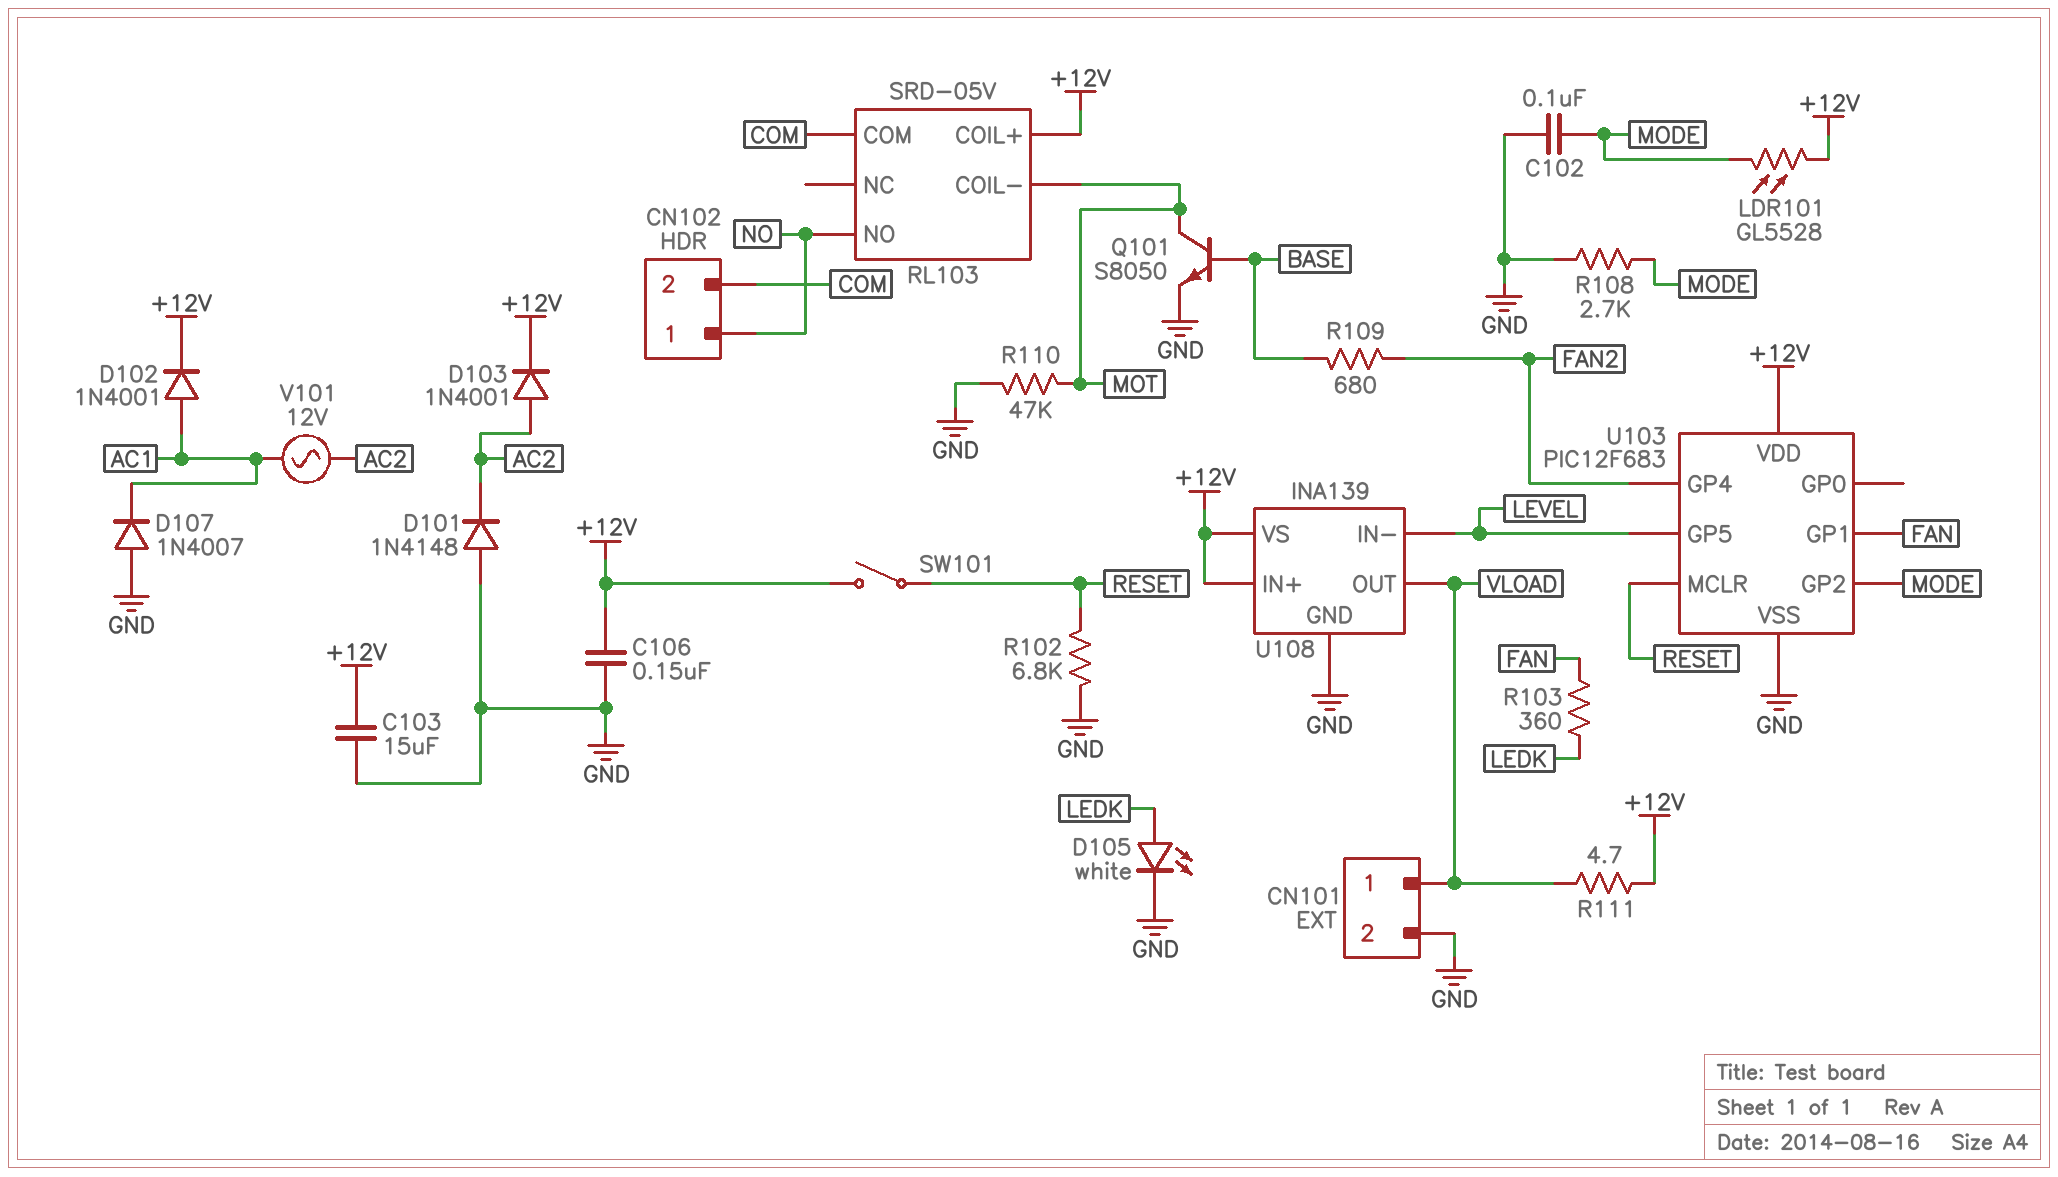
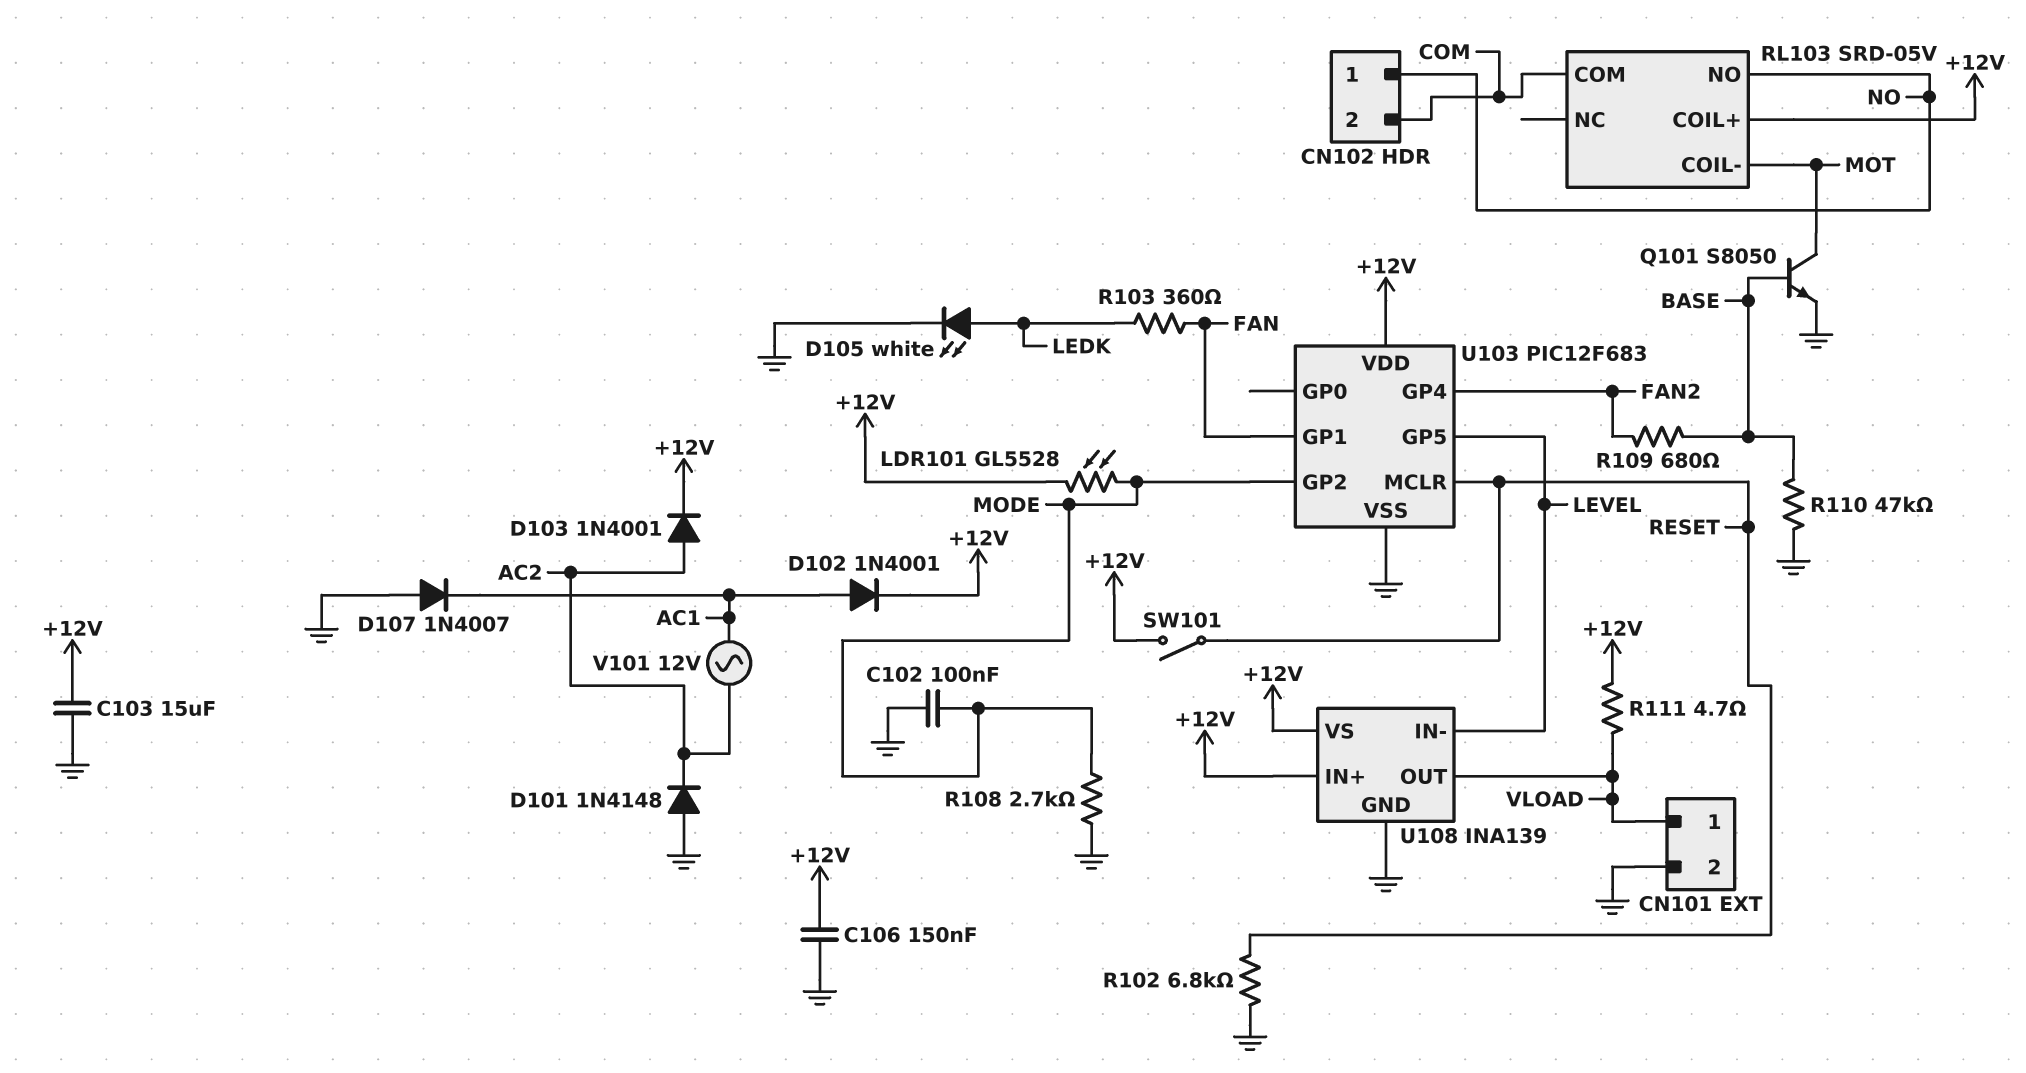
R110: 47k (GND, MOT) -> 47k (BASE, GND)

